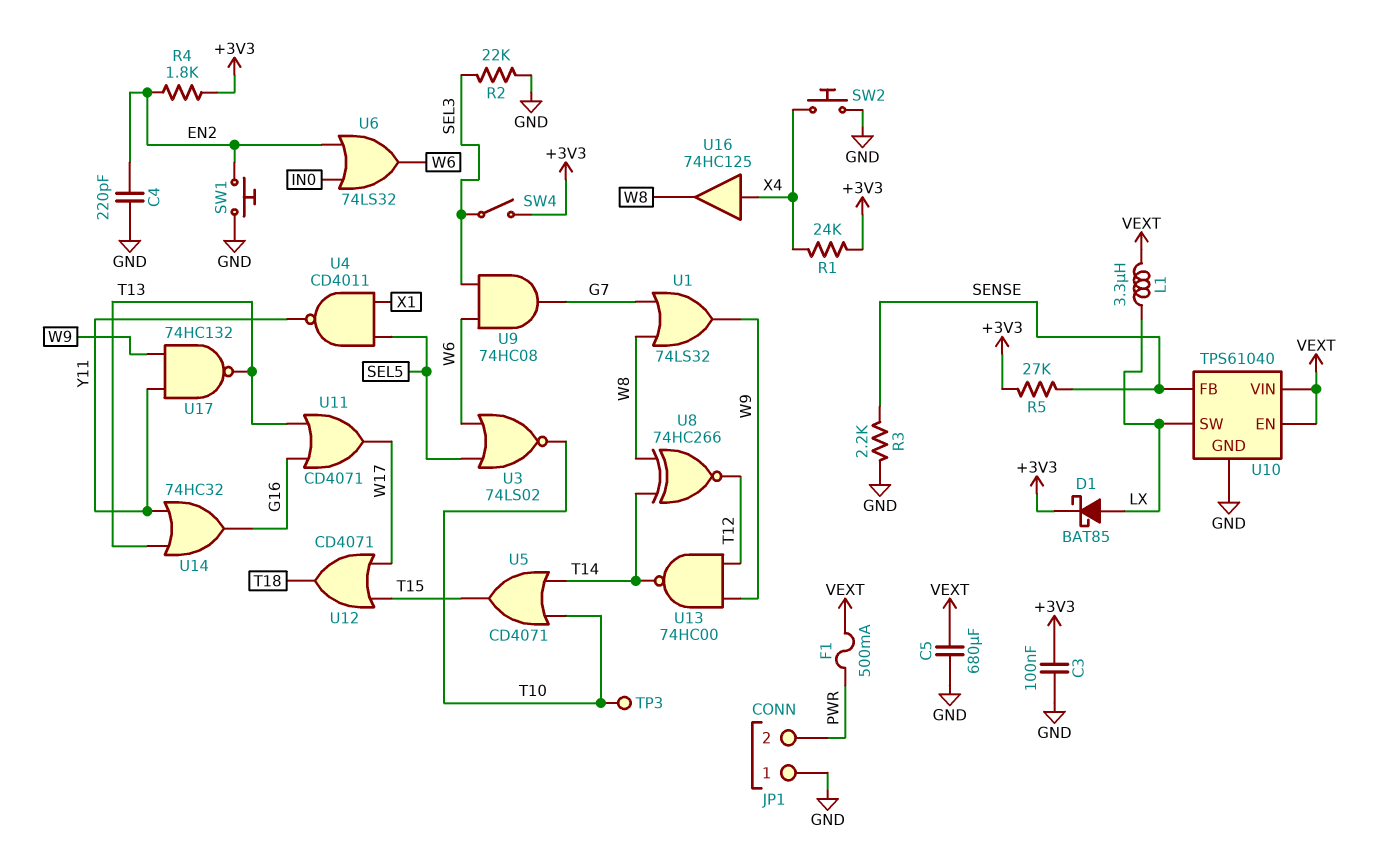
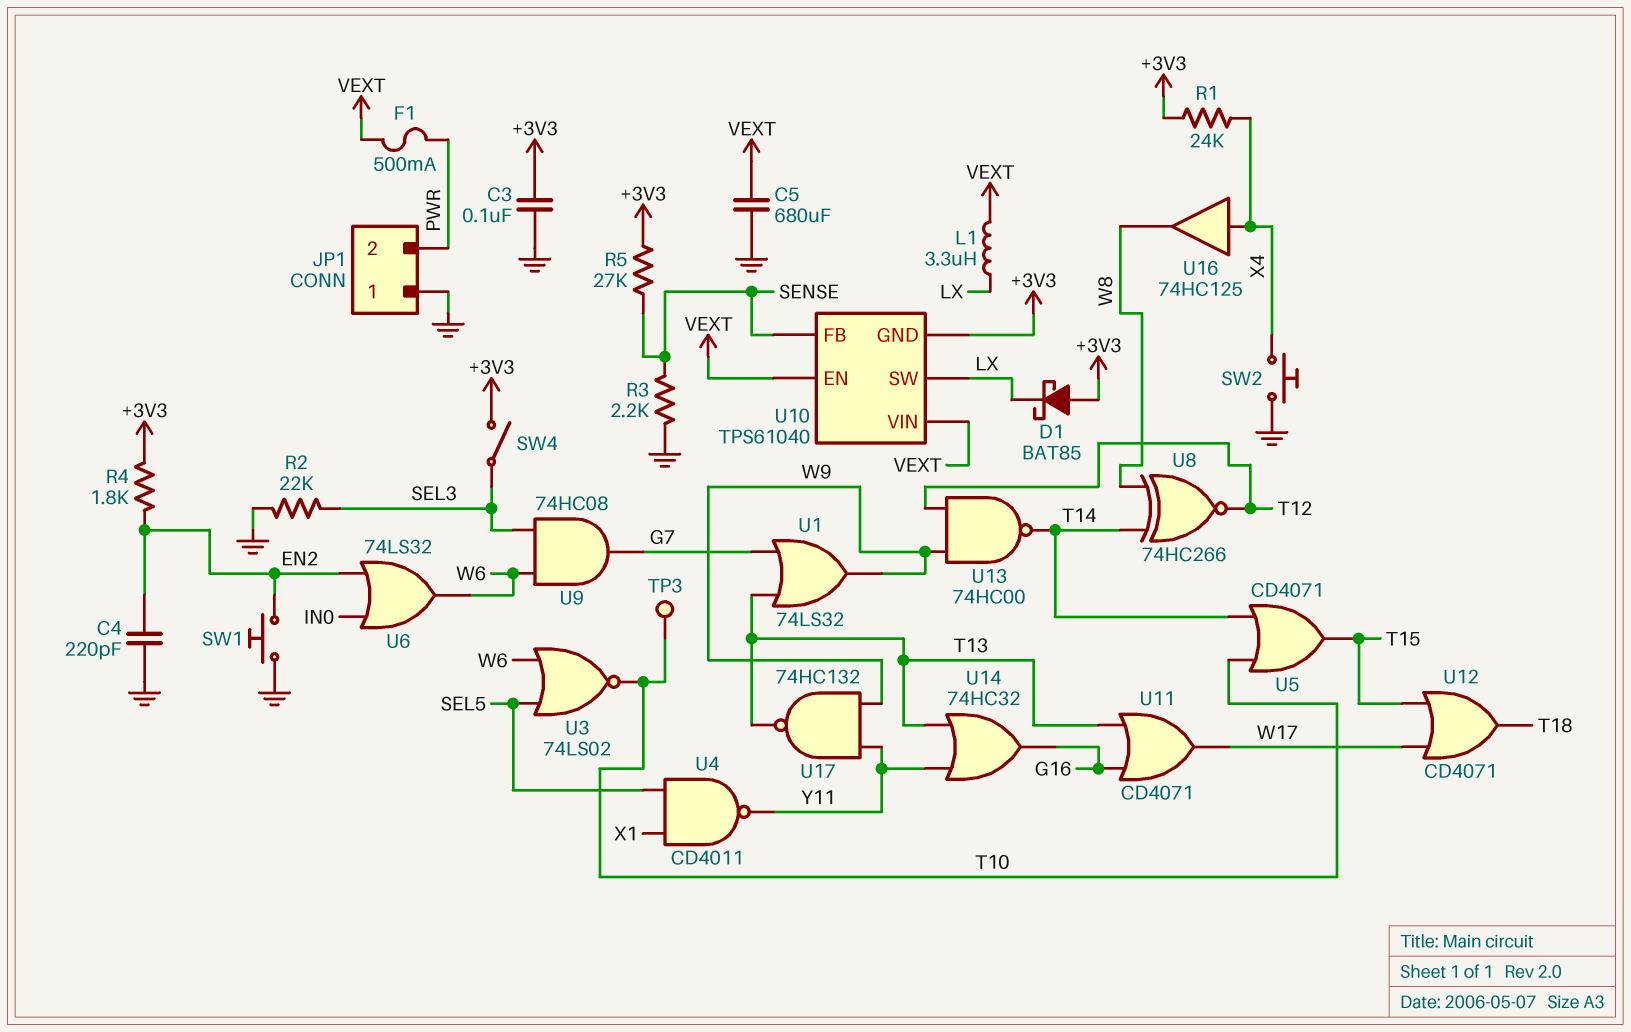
D1: schottky BAT85 (A LX, K +3V3) -> schottky BAT85 (A +3V3, K LX)
U1: OR 74LS32 (in G7, in W8, out W9) -> OR 74LS32 (in G7, in T13, out W9)
U10 pin GND: GND -> +3V3

